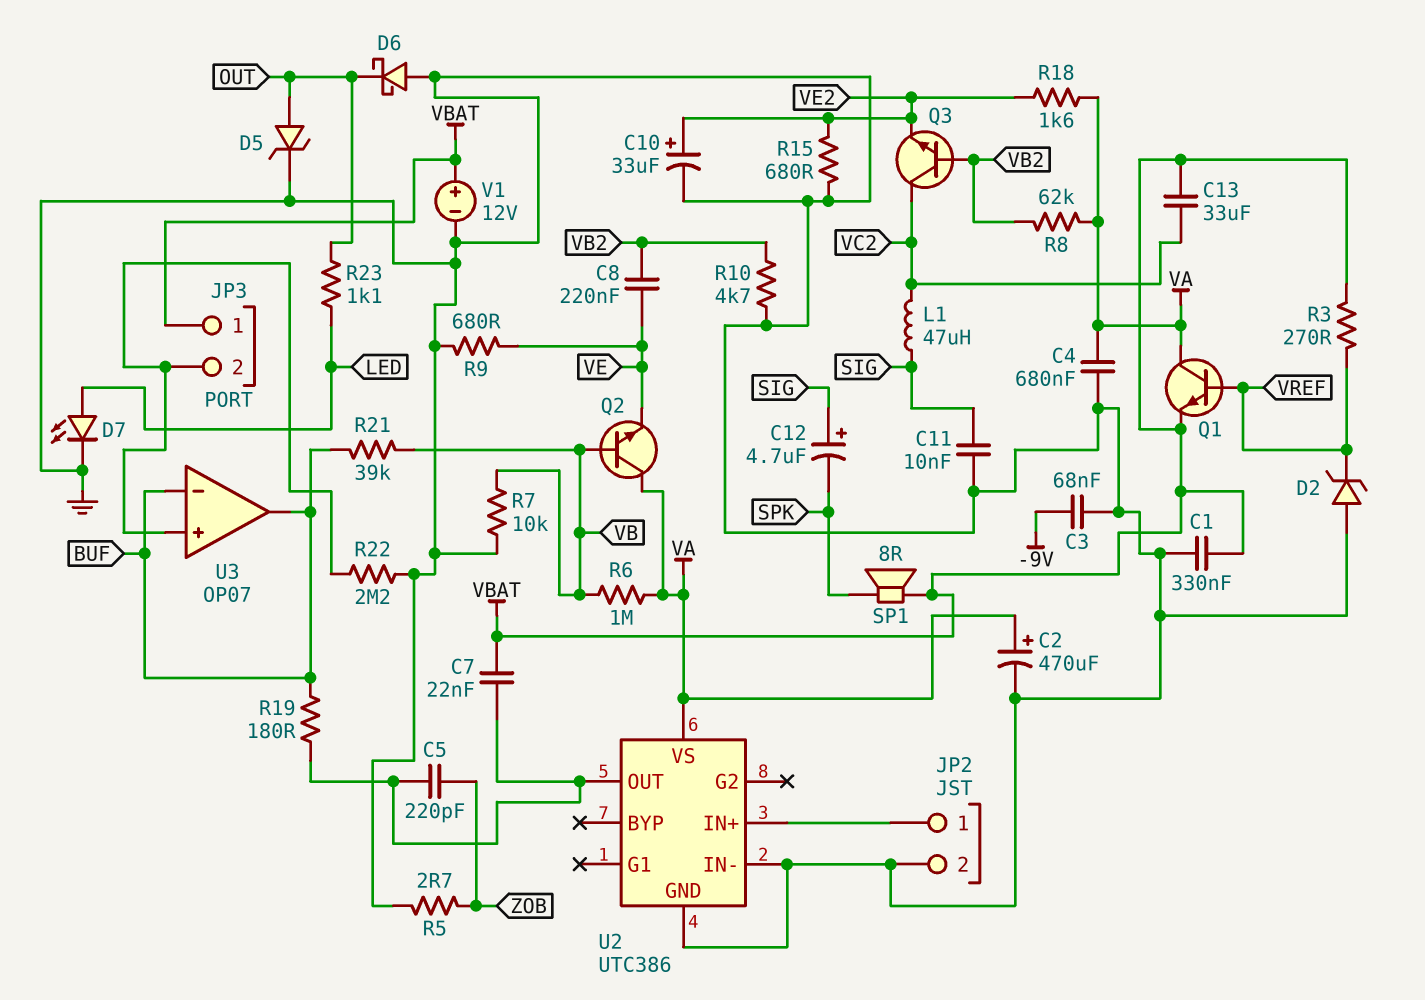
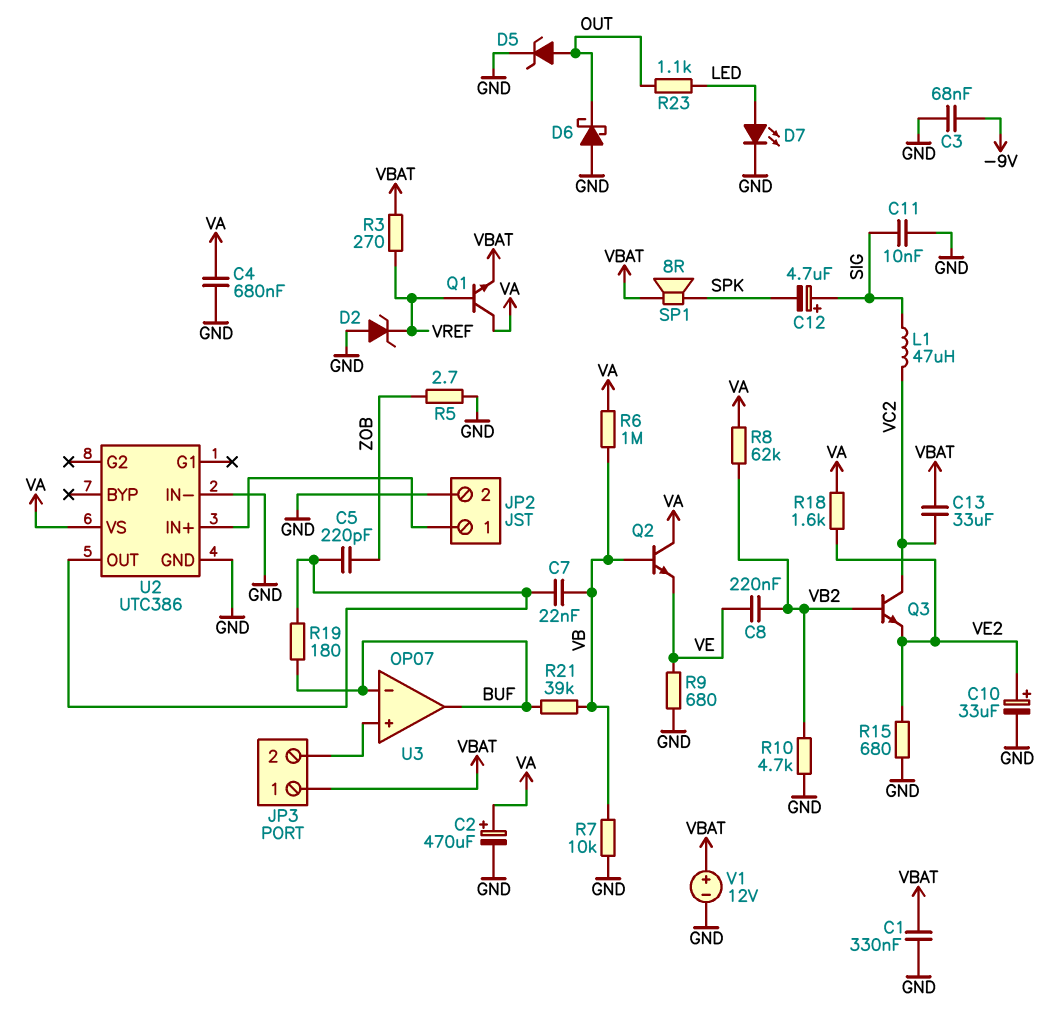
C7: 22nF (U2/OUT, VBAT) -> 22nF (U2/OUT, VB)
R22: 2.2M (GND, JP3/2) -> none

